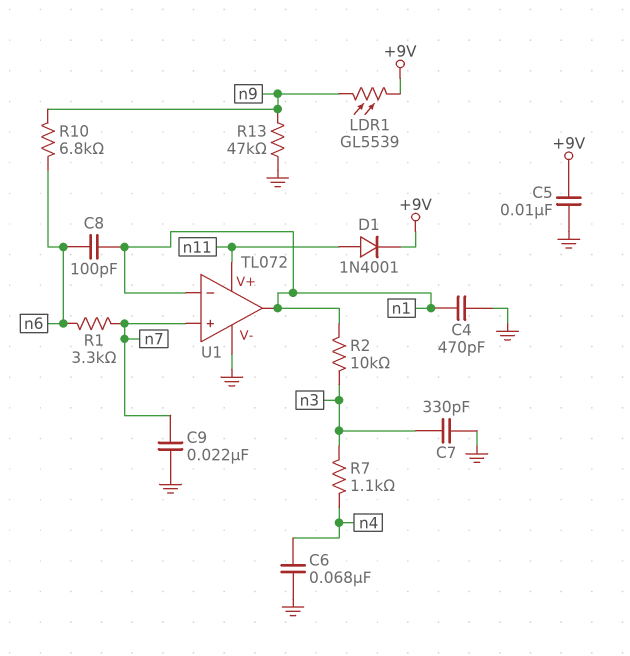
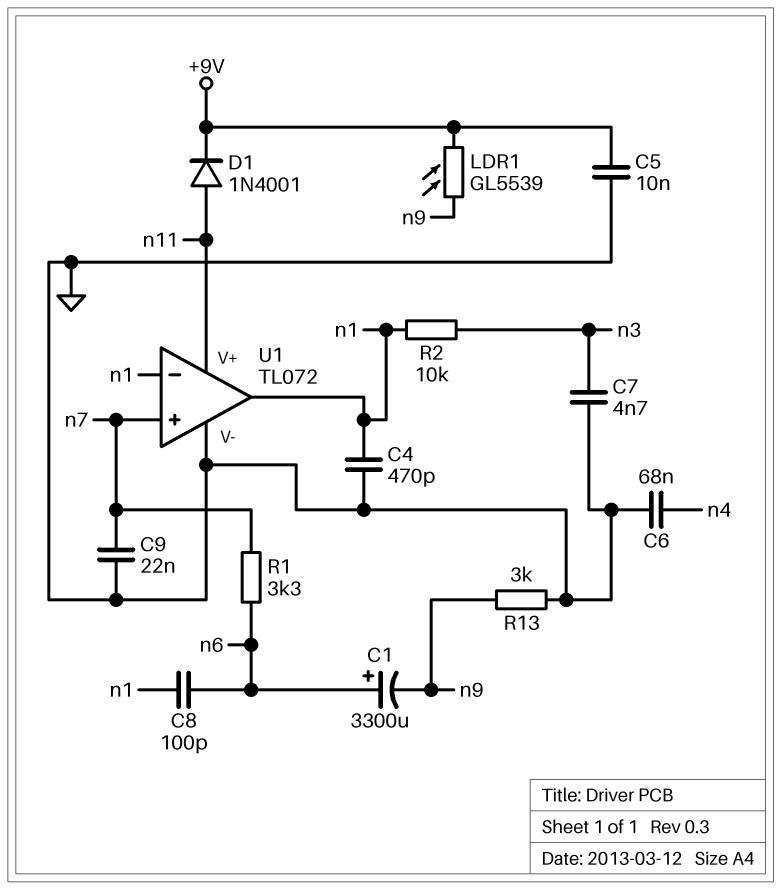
C1: none -> 3300uF (plus n6, minus n9)
C7: 330pF (GND, n3) -> 4.7nF (GND, n3)
R7: 1.1k (n3, n4) -> none
R10: 6.8k (n6, n9) -> none
R13: 47k (GND, n9) -> 3k (GND, n9)

